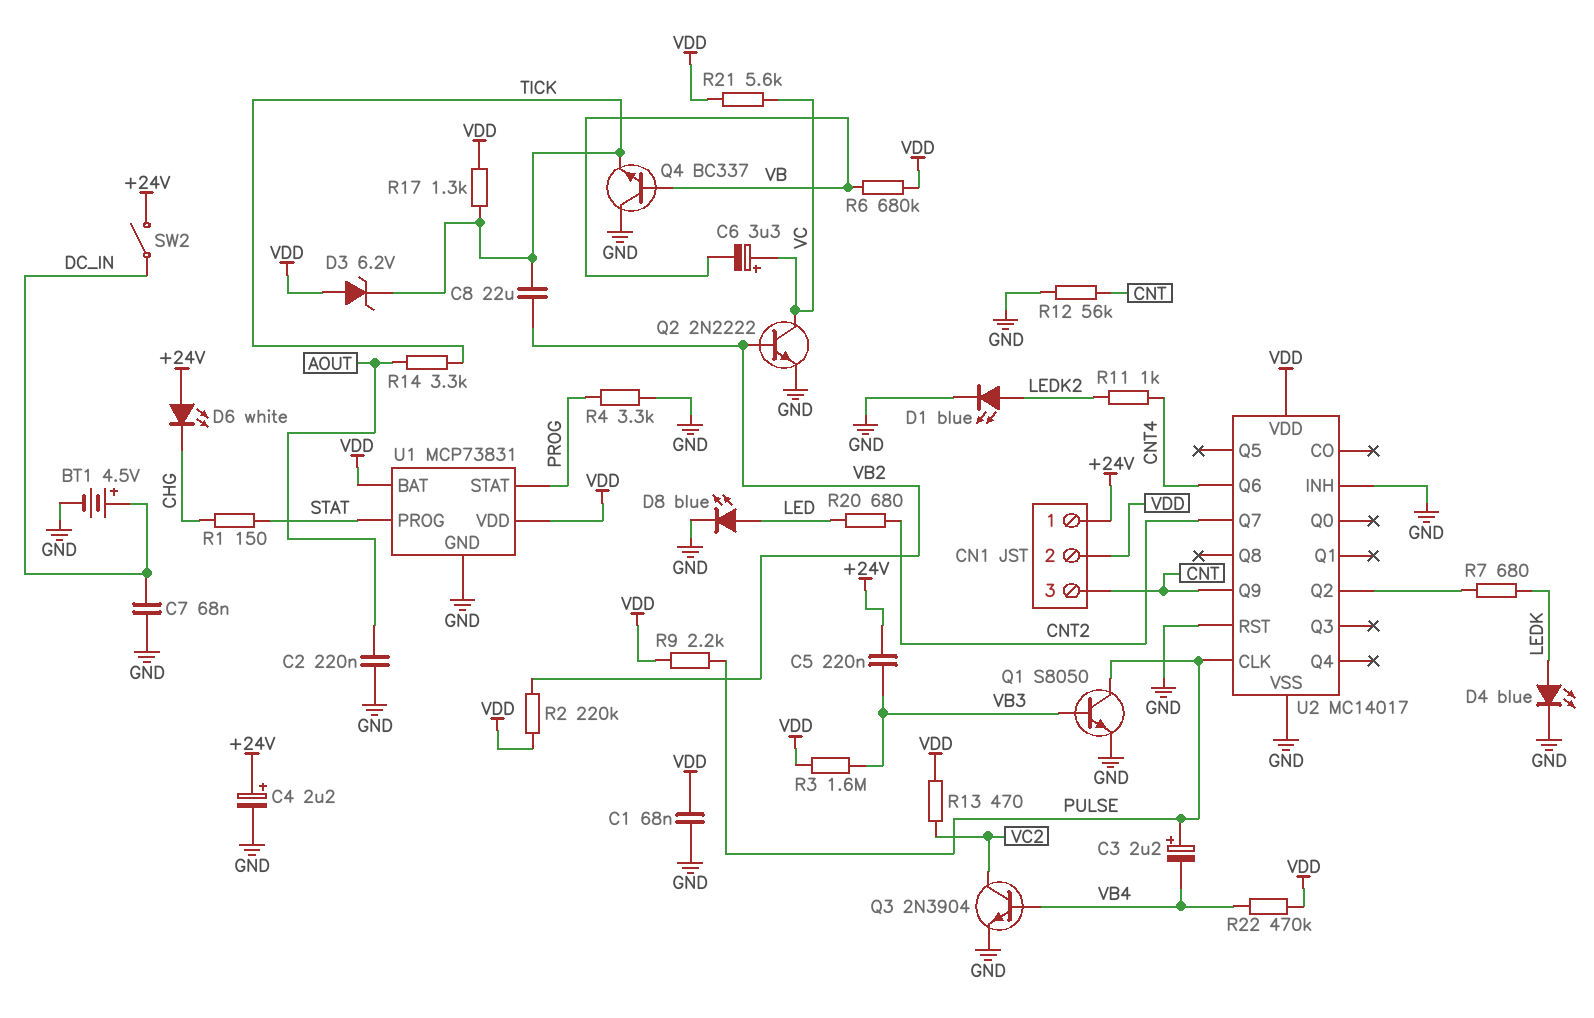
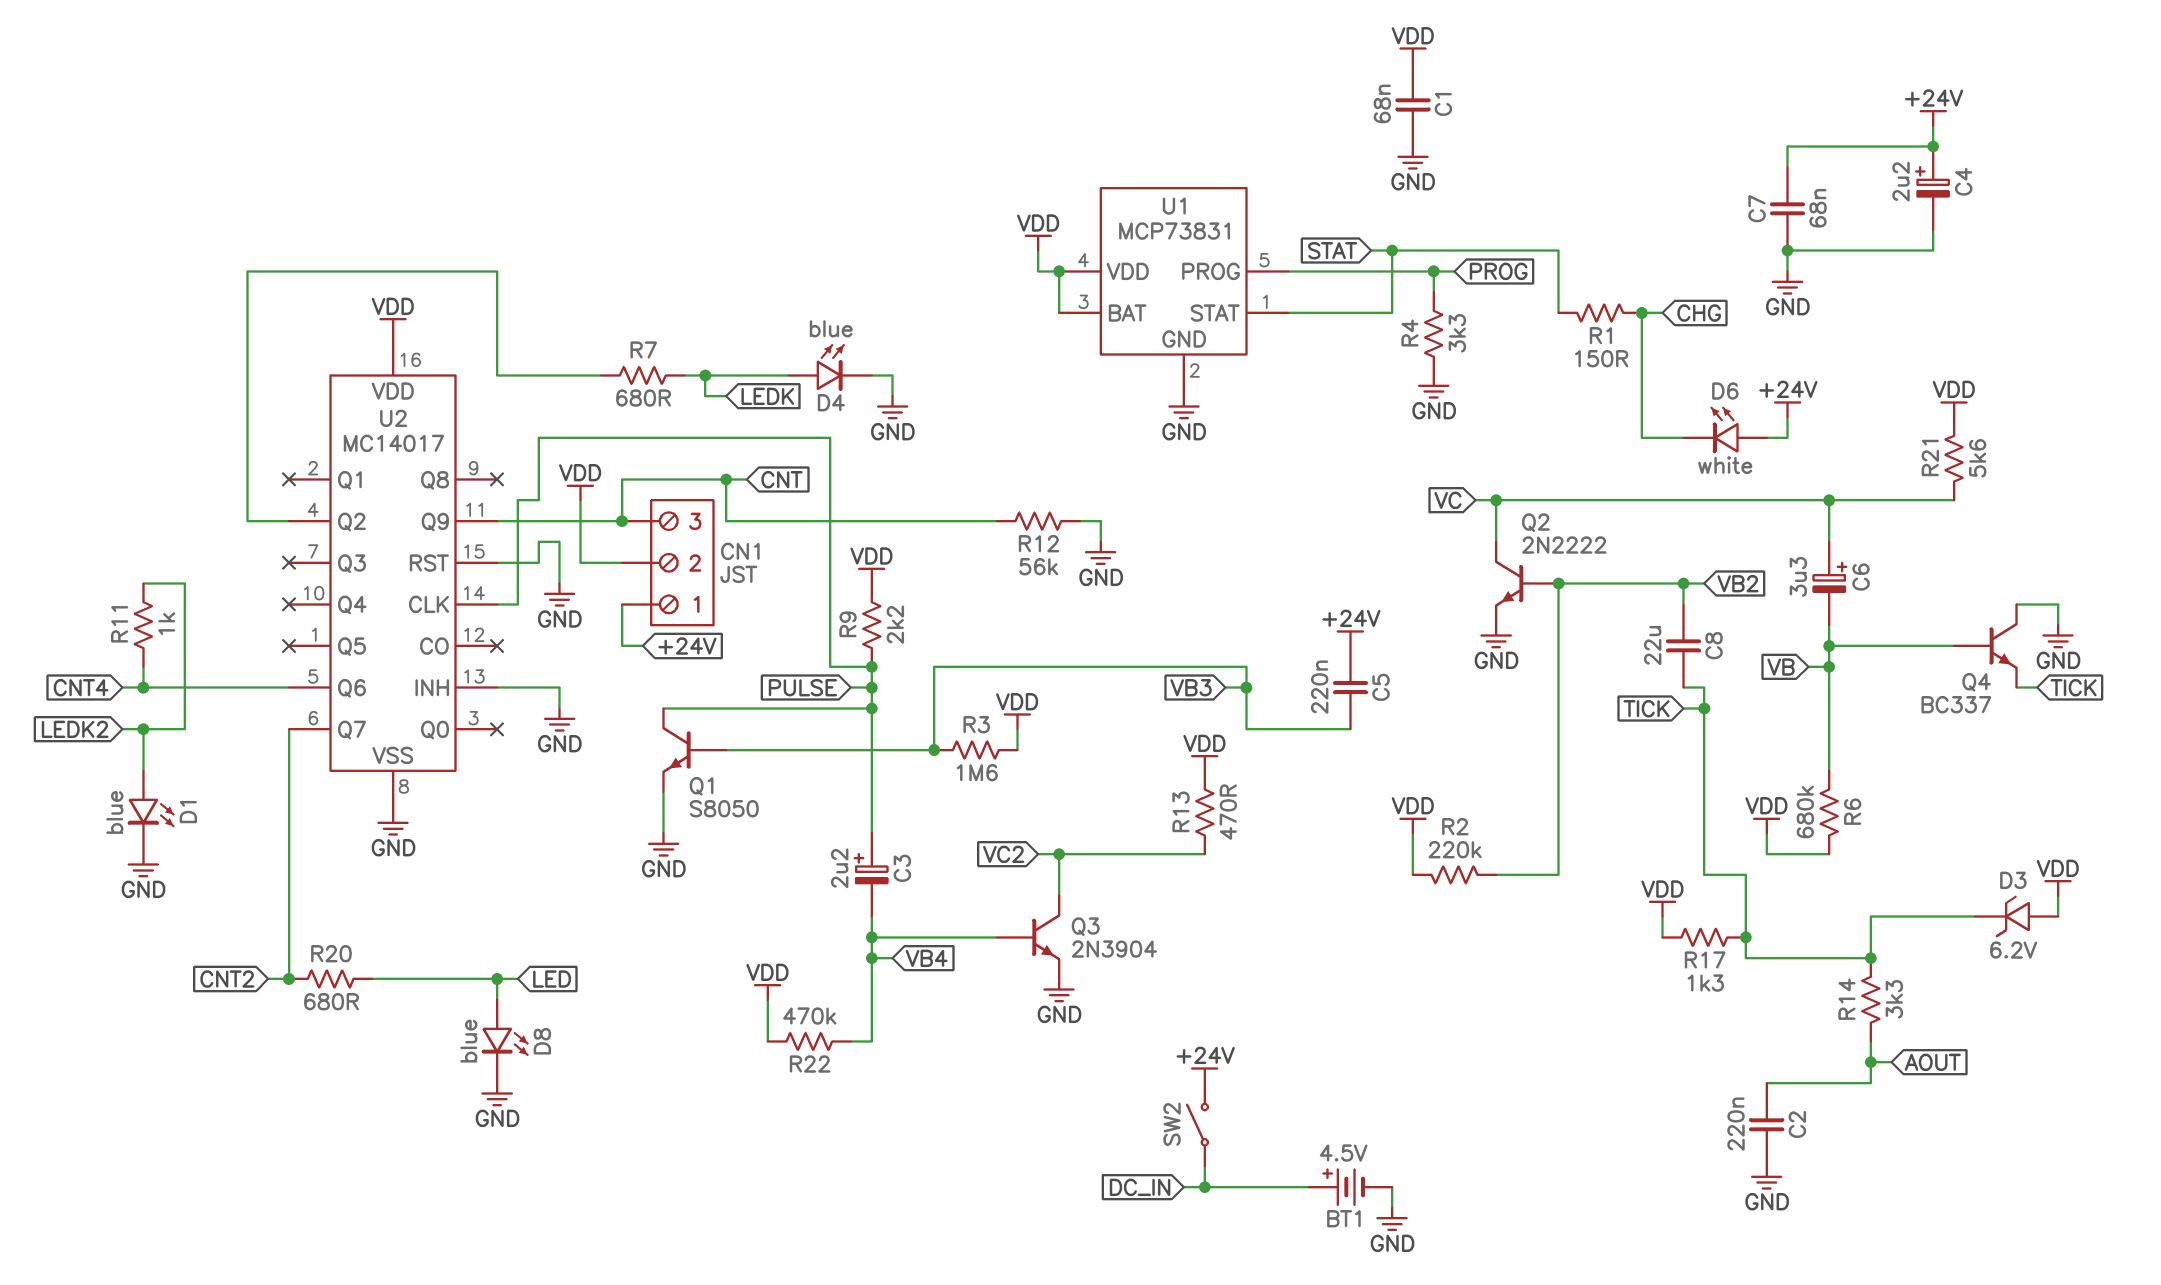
C7: 68nF (DC_IN, GND) -> 68nF (+24V, GND)
U1 pin PROG: STAT -> PROG
U1 pin STAT: PROG -> STAT

